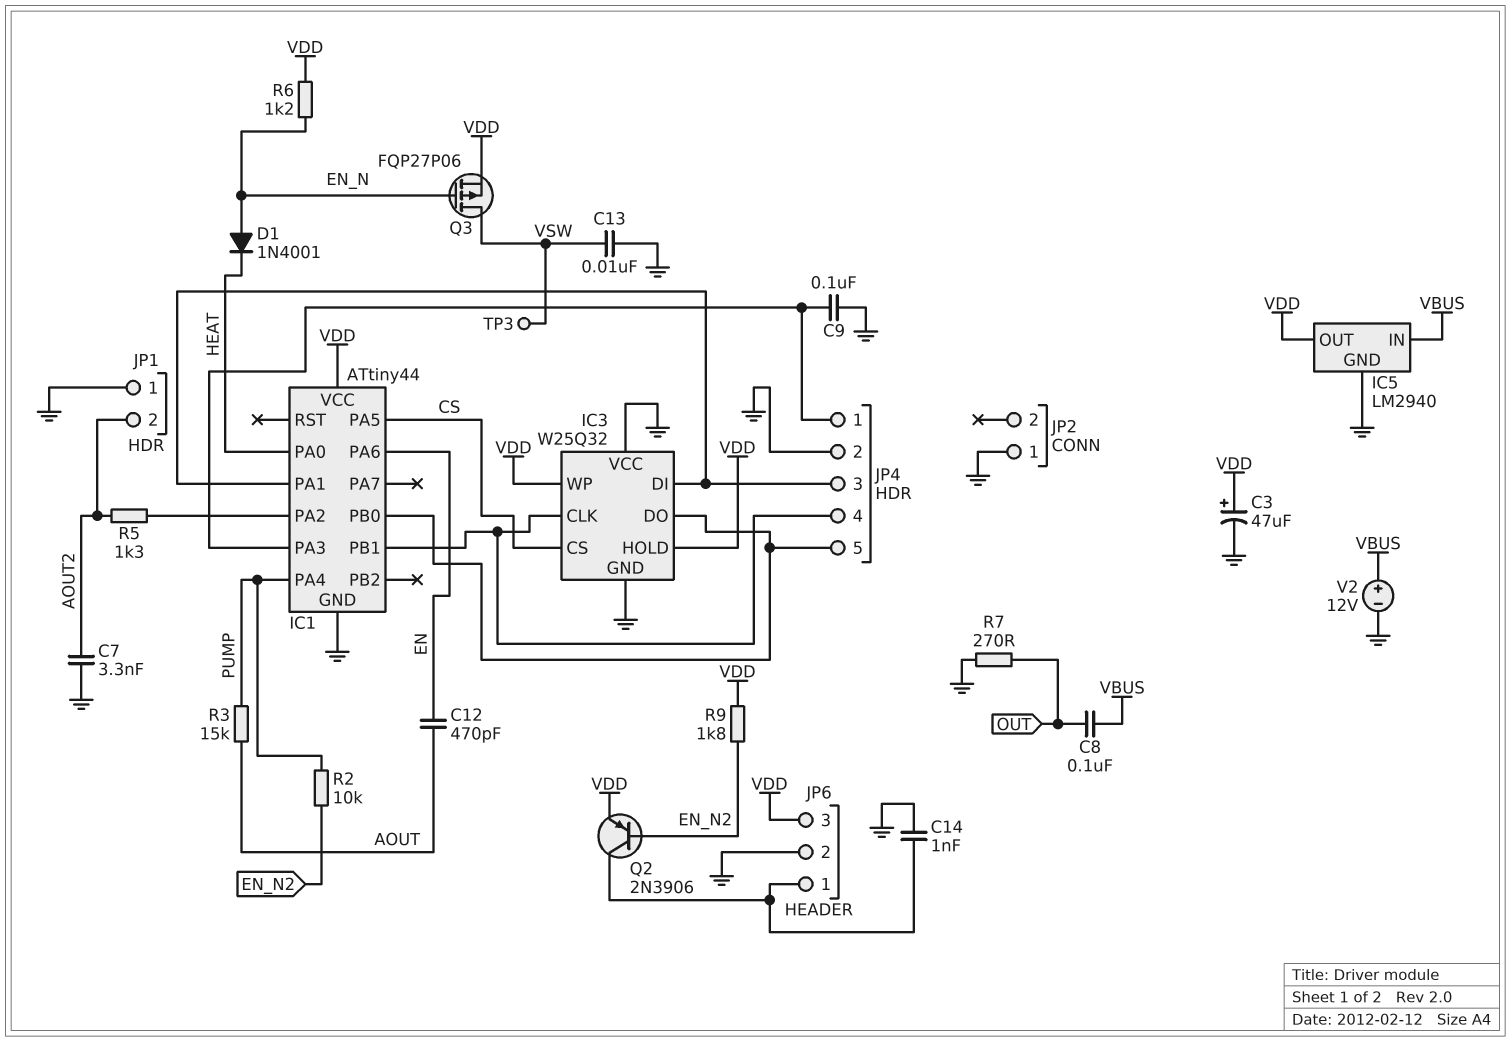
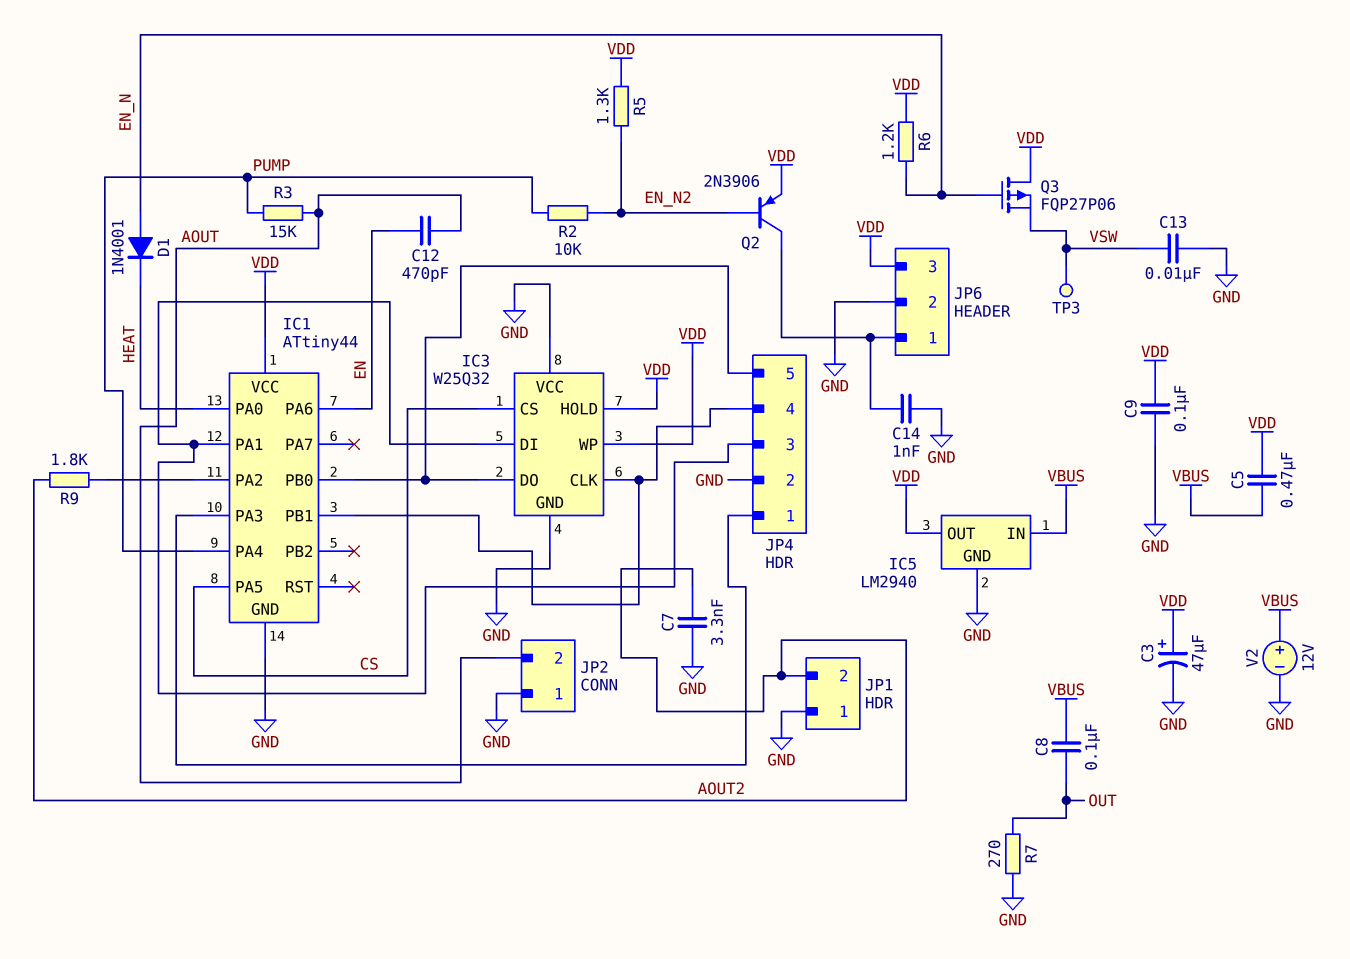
C5: none -> 470nF (VBUS, VDD)
C9: 100nF (GND, IC1/PA3) -> 100nF (GND, VDD)
JP2 pin 2: none -> AOUT
Q3: PMOS FQP27P06 (G EN_N, D VSW, S VDD) -> PMOS FQP27P06 (G EN_N, D VDD, S VSW)
R5: 1.3k (AOUT2, IC1/PA2) -> 1.3k (EN_N2, VDD)
R9: 1.8k (EN_N2, VDD) -> 1.8k (AOUT2, IC1/PA2)

